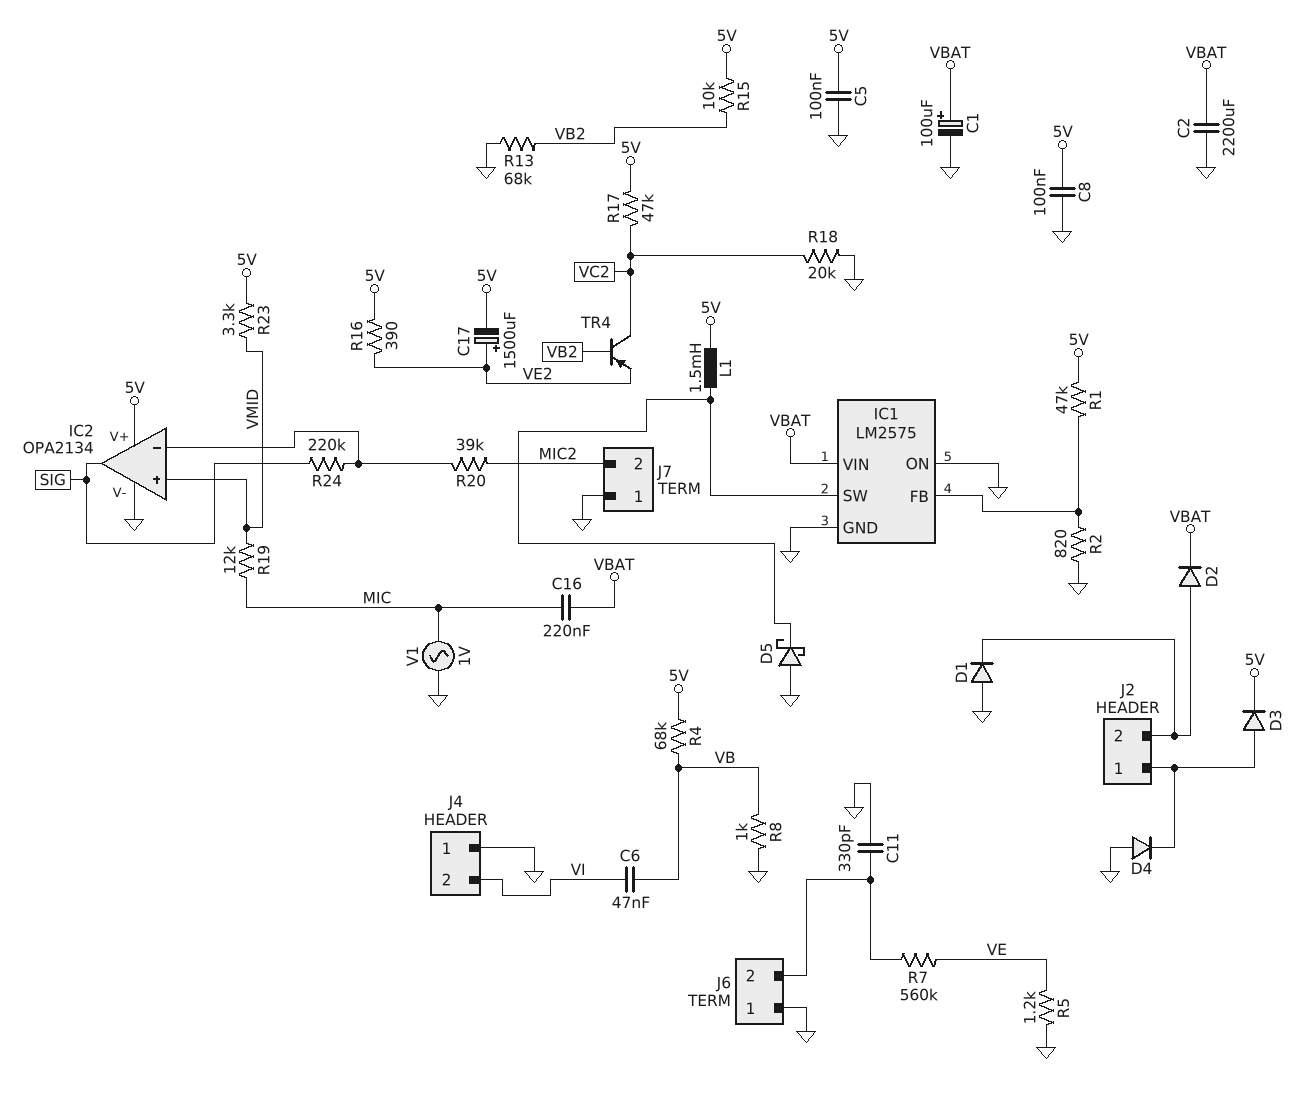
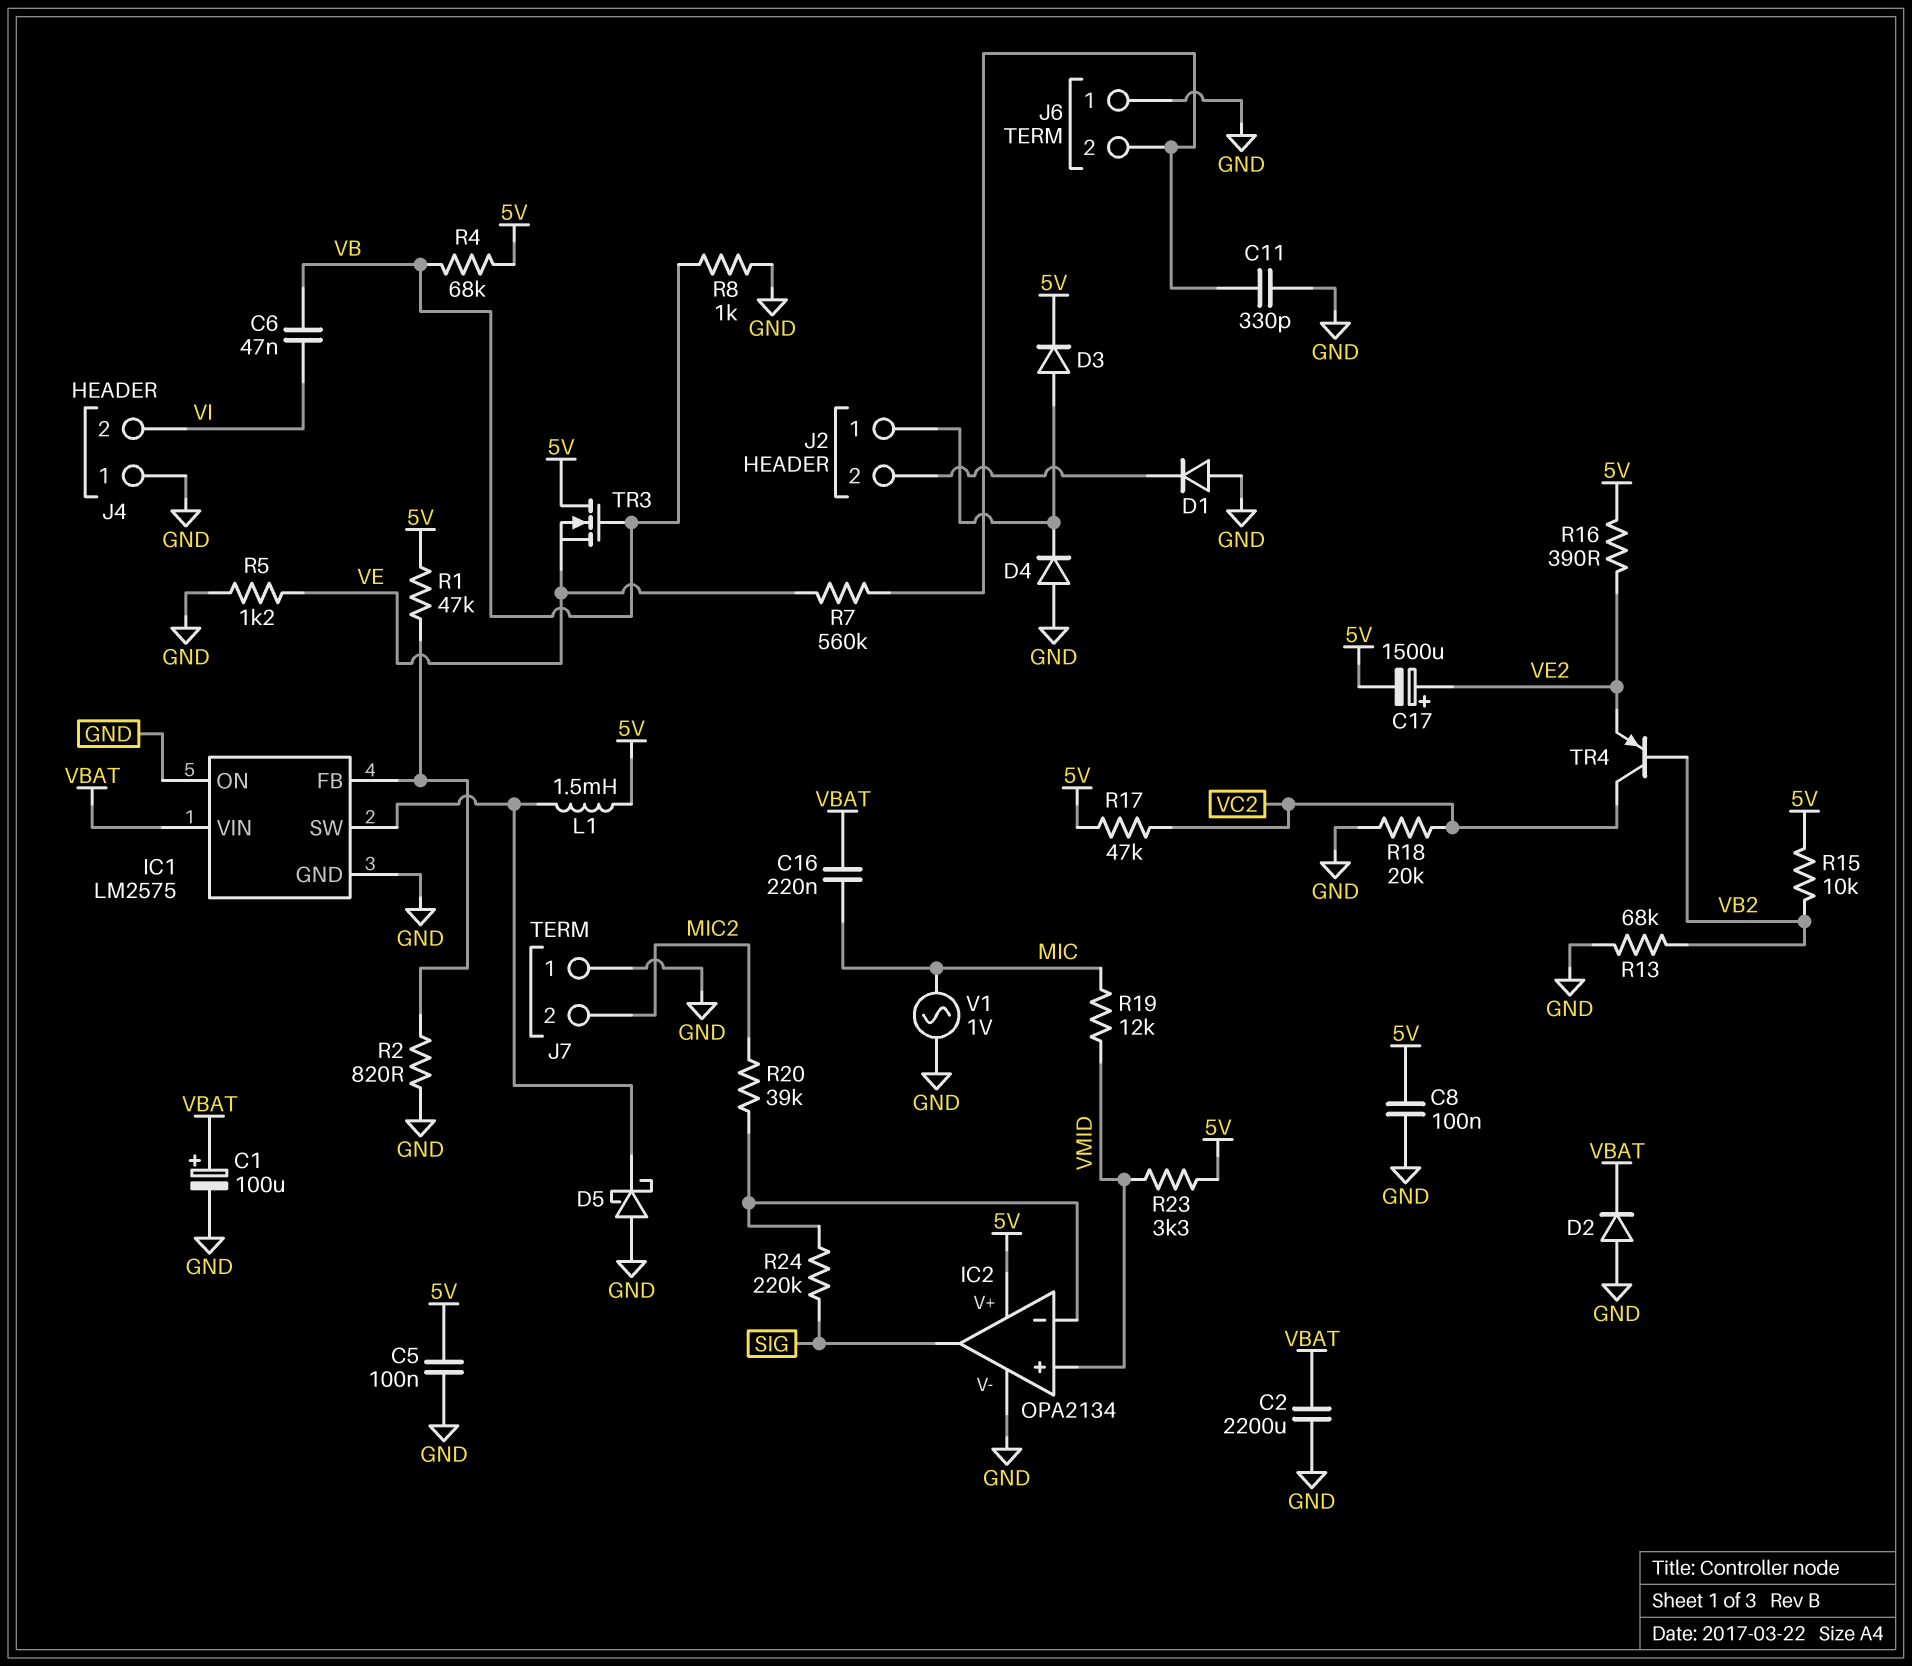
D2: diode (A J2/2, K VBAT) -> diode (A GND, K VBAT)
TR3: none -> NMOS (G VB, D 5V, S VE)

